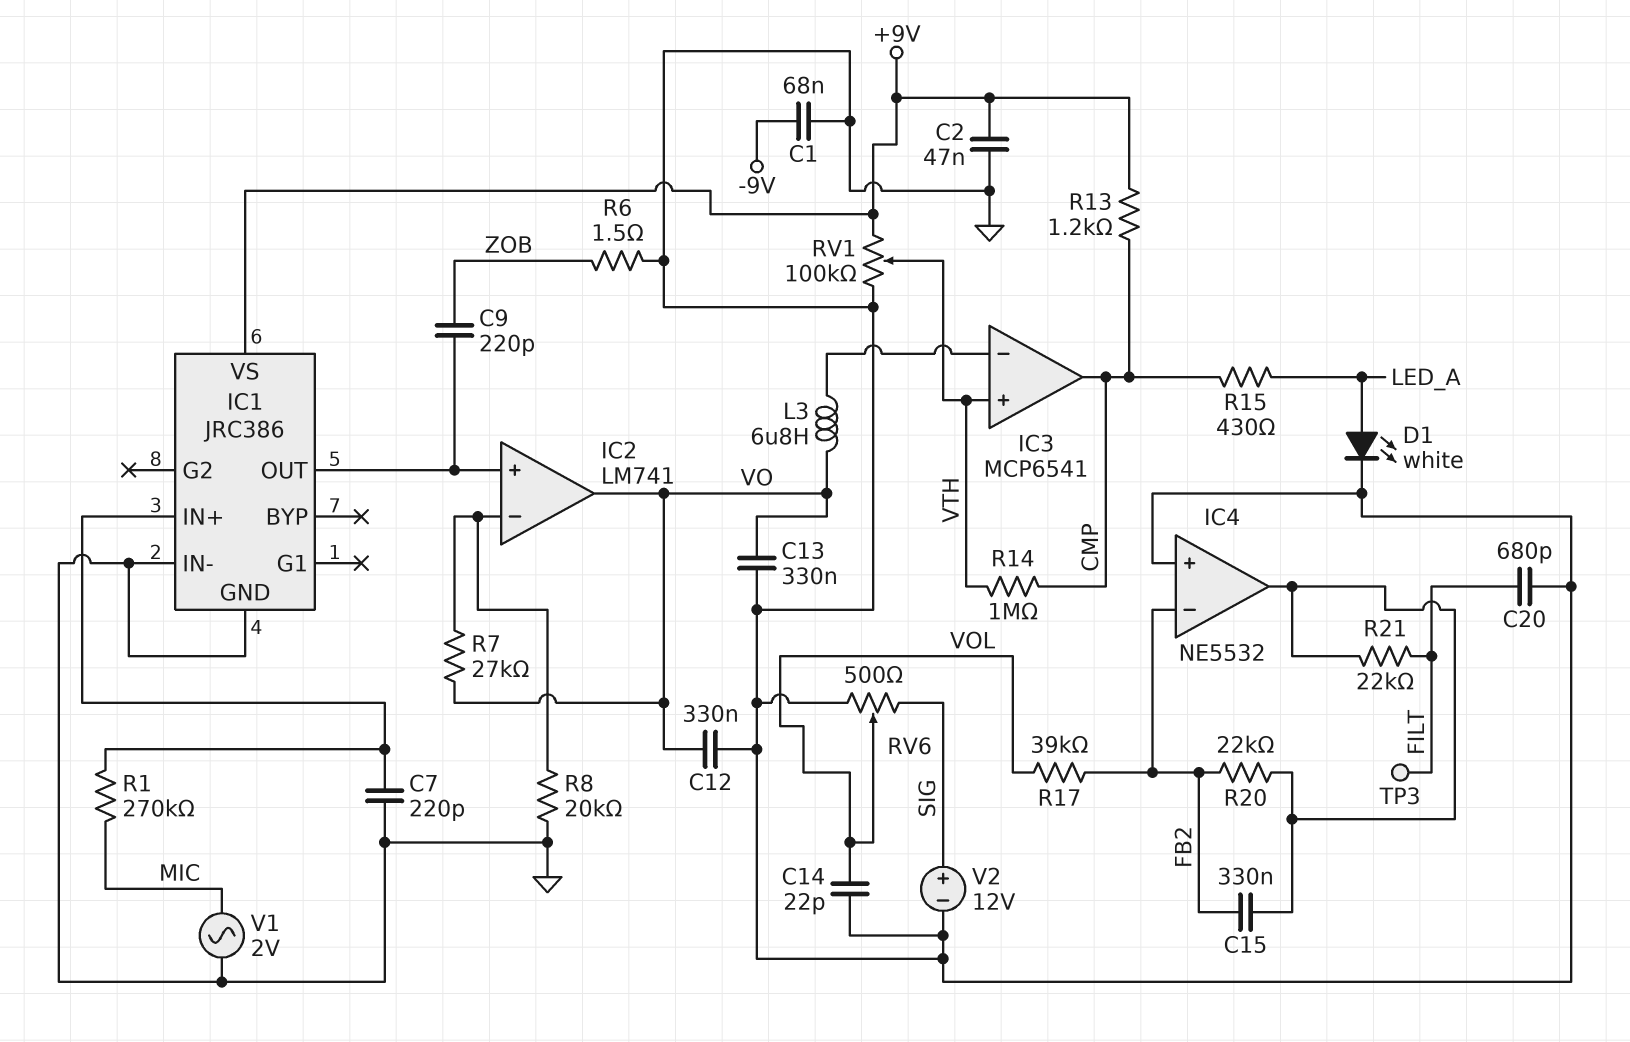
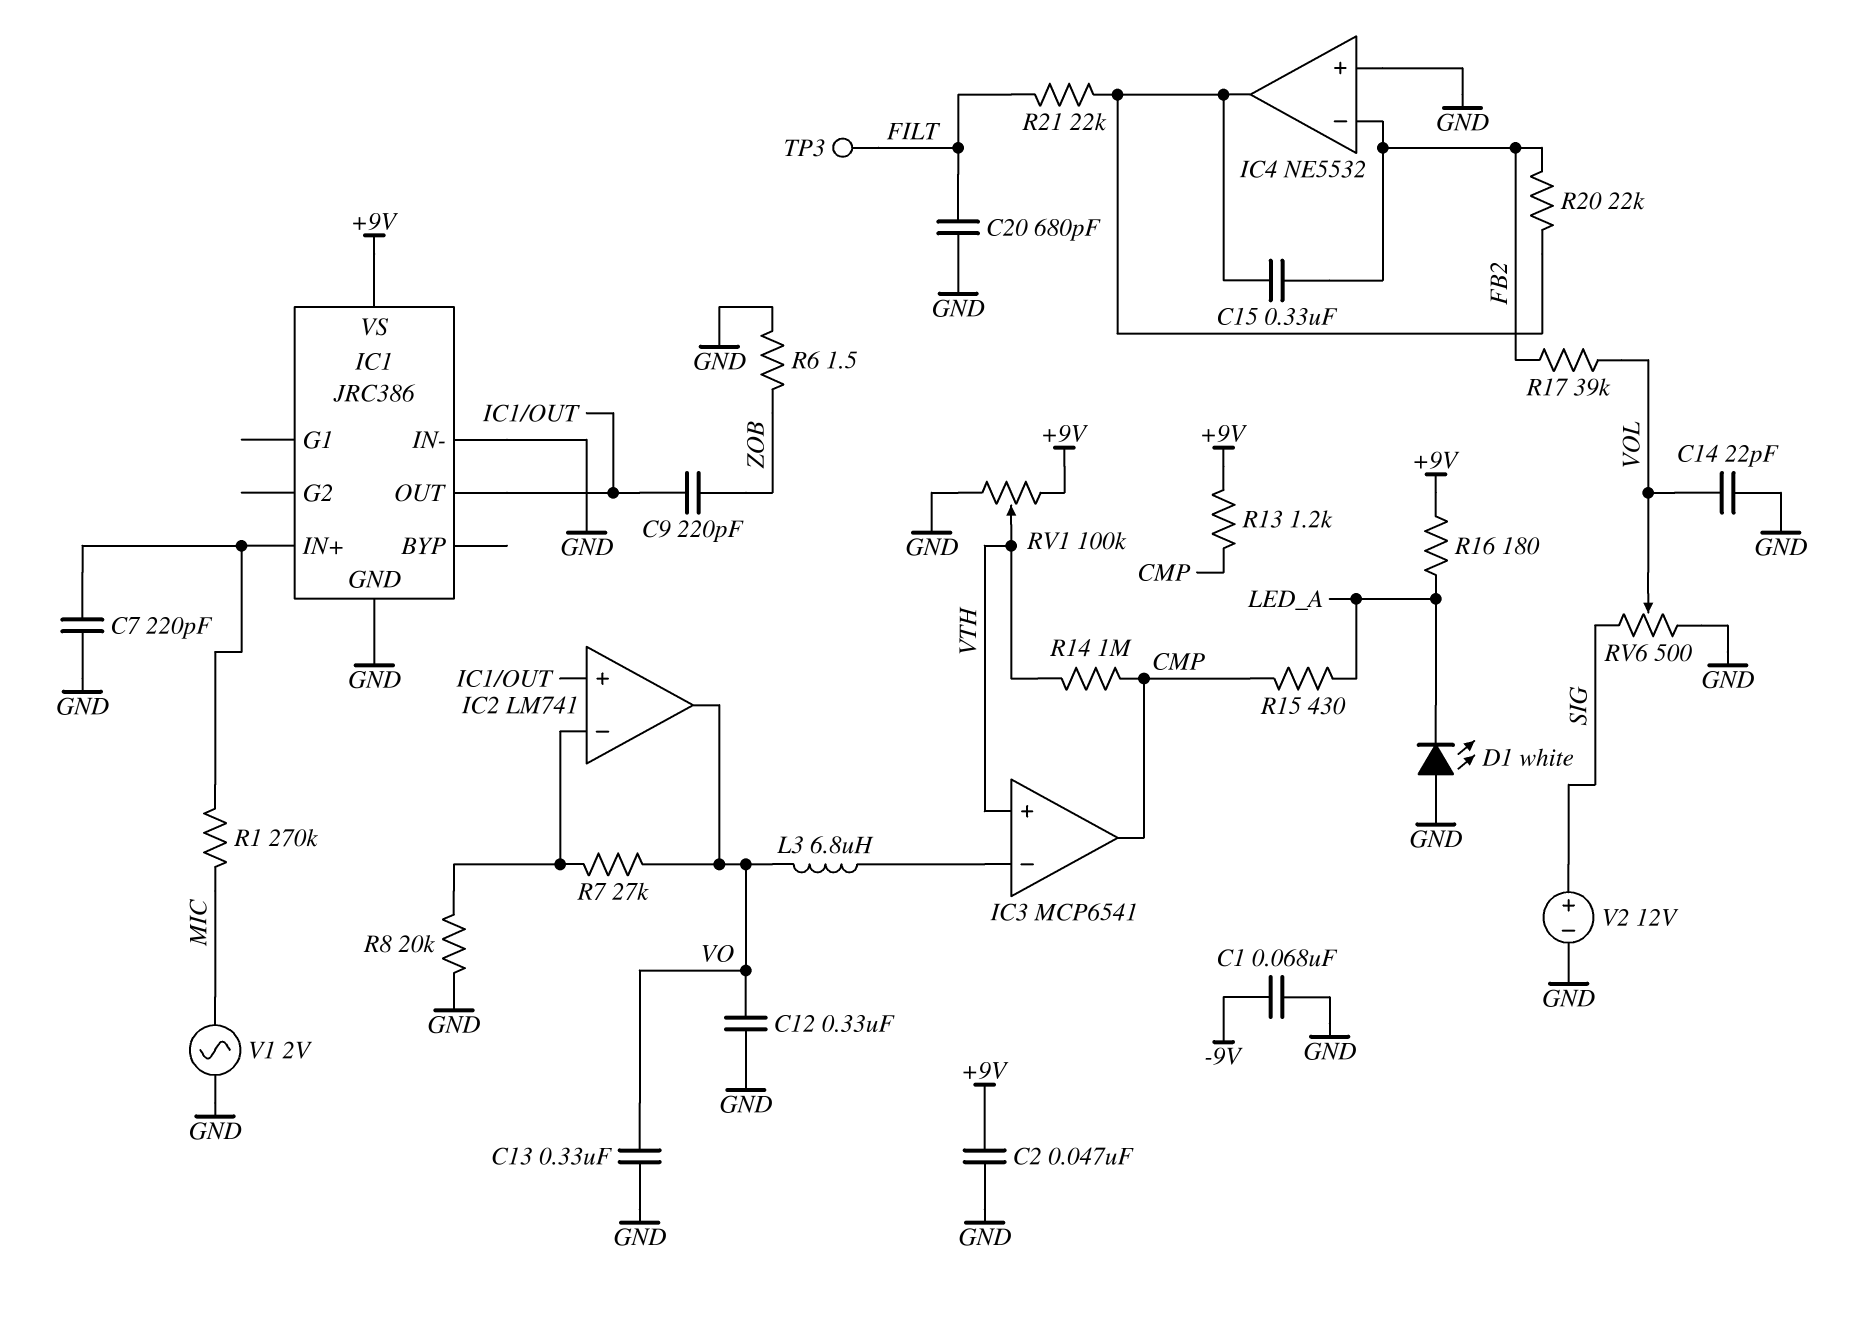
D1: LED white (A LED_A, K GND) -> LED white (A GND, K LED_A)
R16: none -> 180 (+9V, LED_A)

